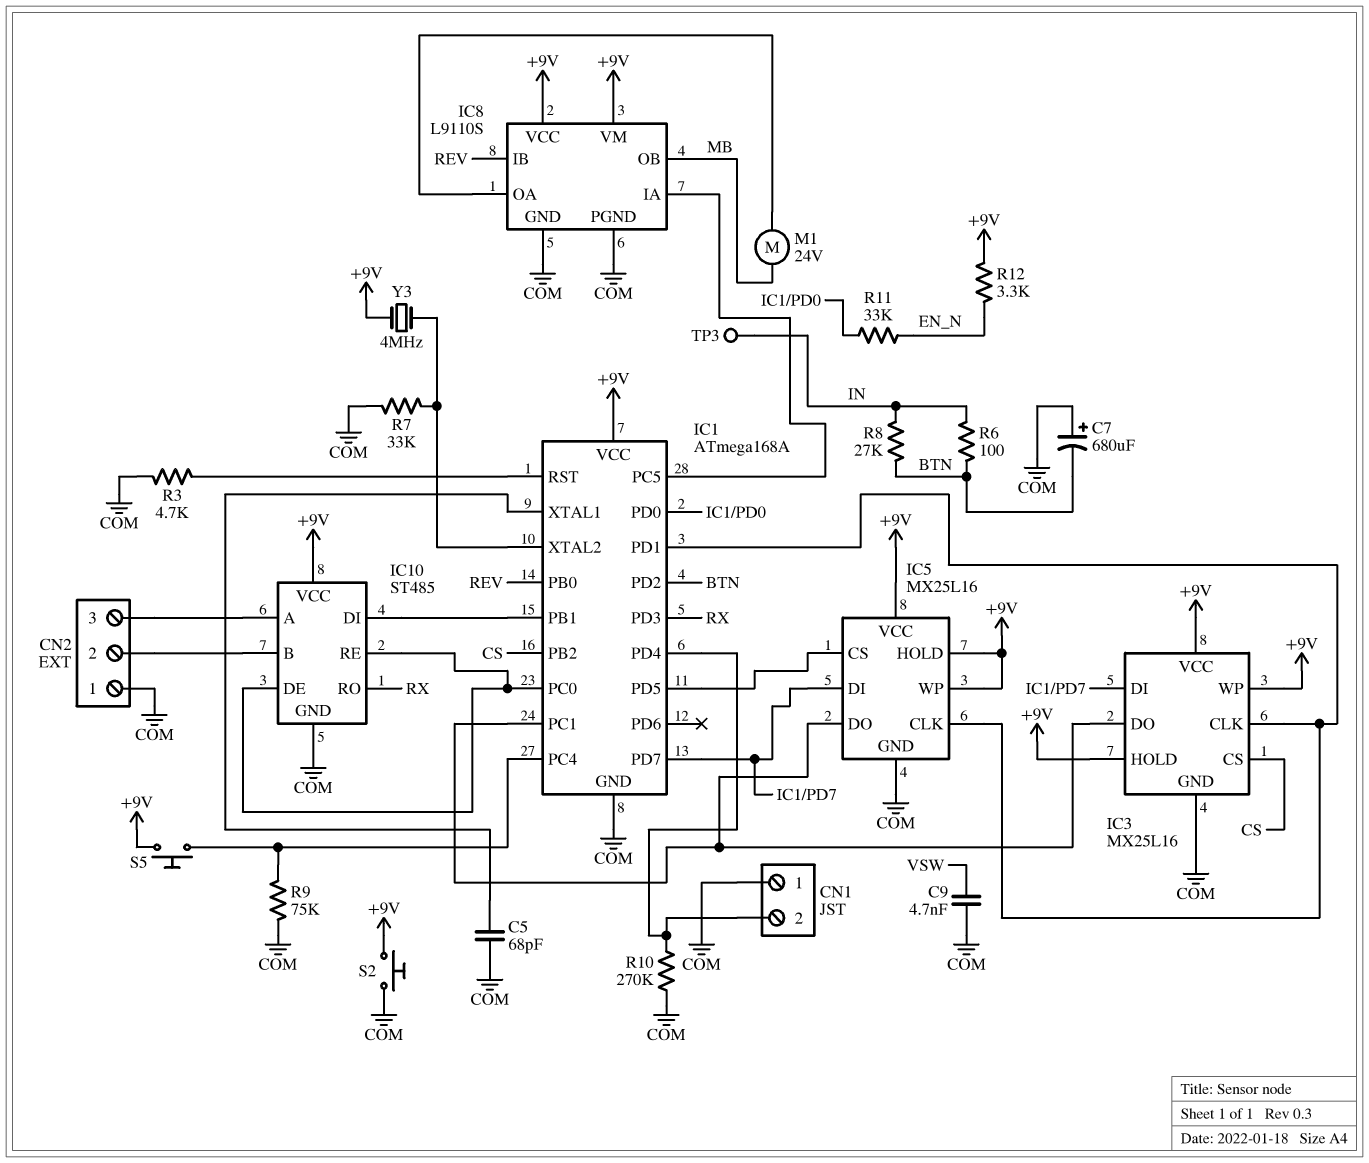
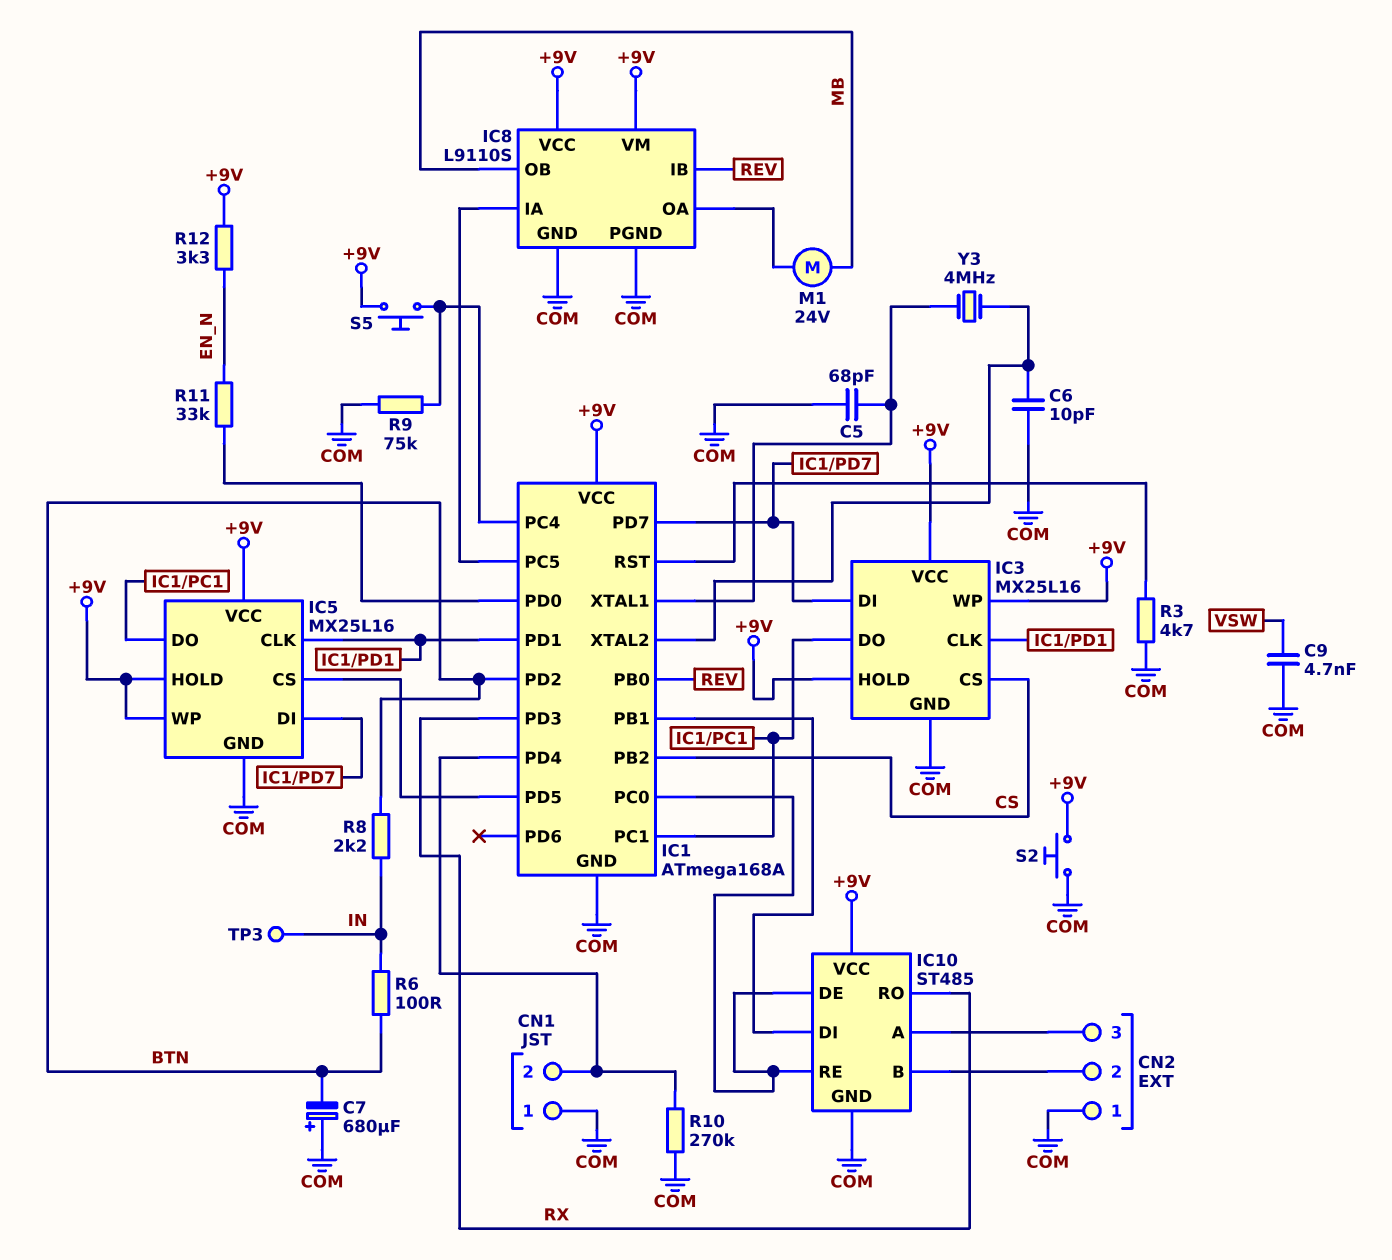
C6: none -> 10pF (COM, IC1/XTAL2)
R7: 33k (COM, IC1/XTAL2) -> none
R8: 27k (BTN, IN) -> 2.2k (BTN, IN)
Y3: 4MHz (+9V, IC1/XTAL2) -> 4MHz (IC1/XTAL1, IC1/XTAL2)

